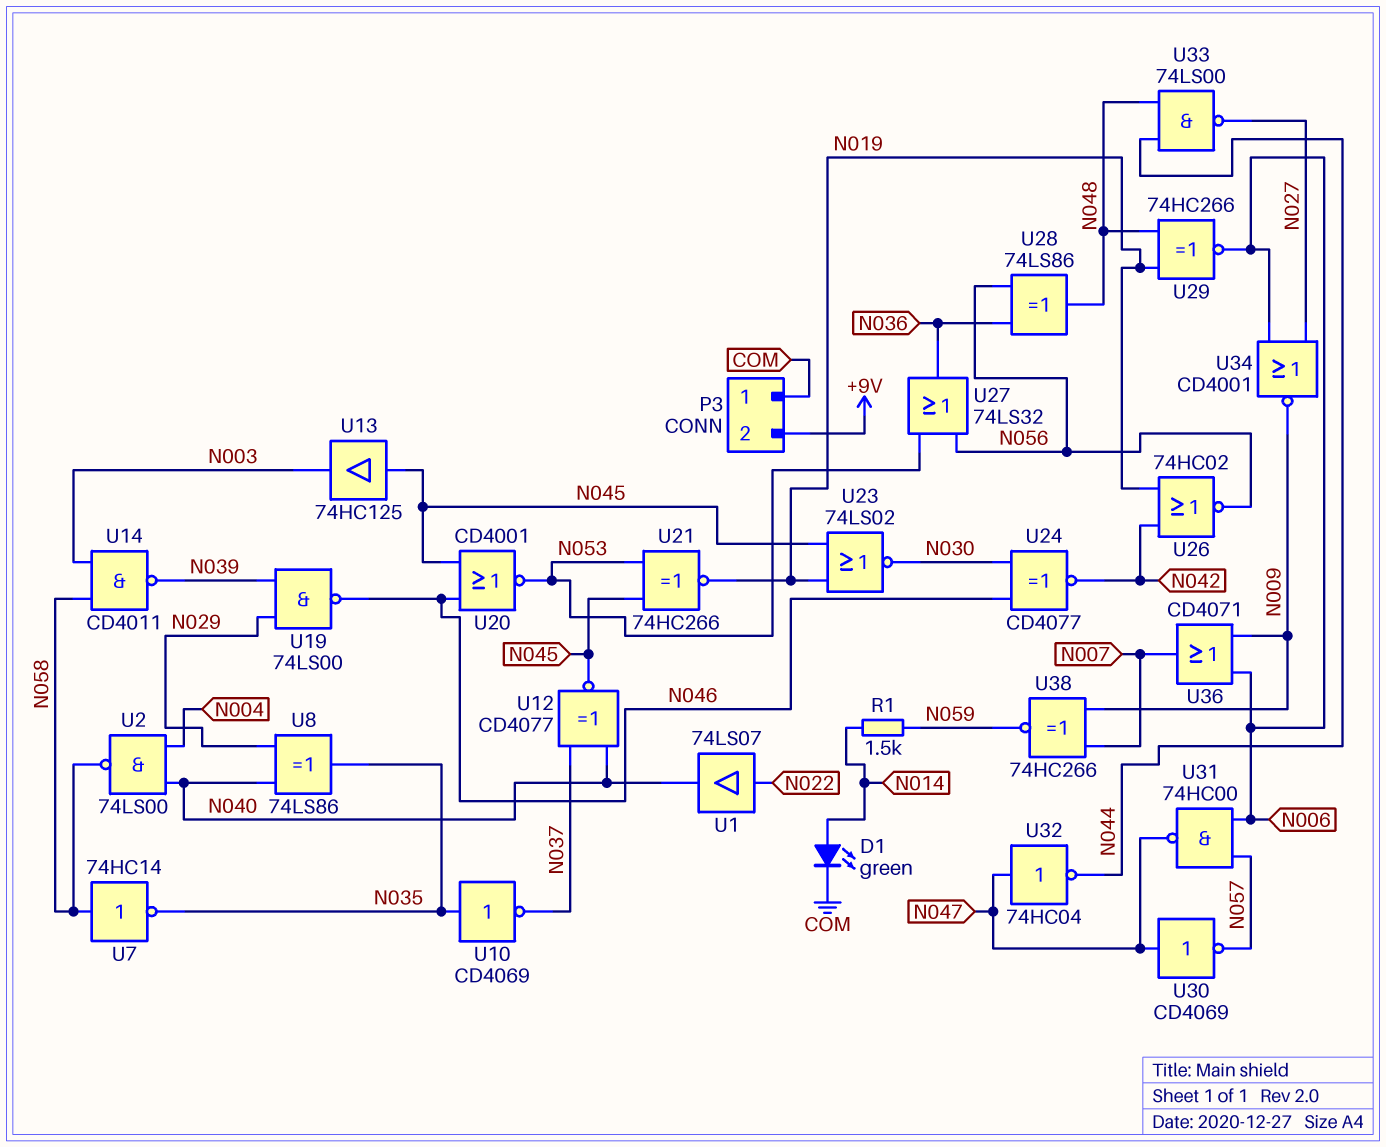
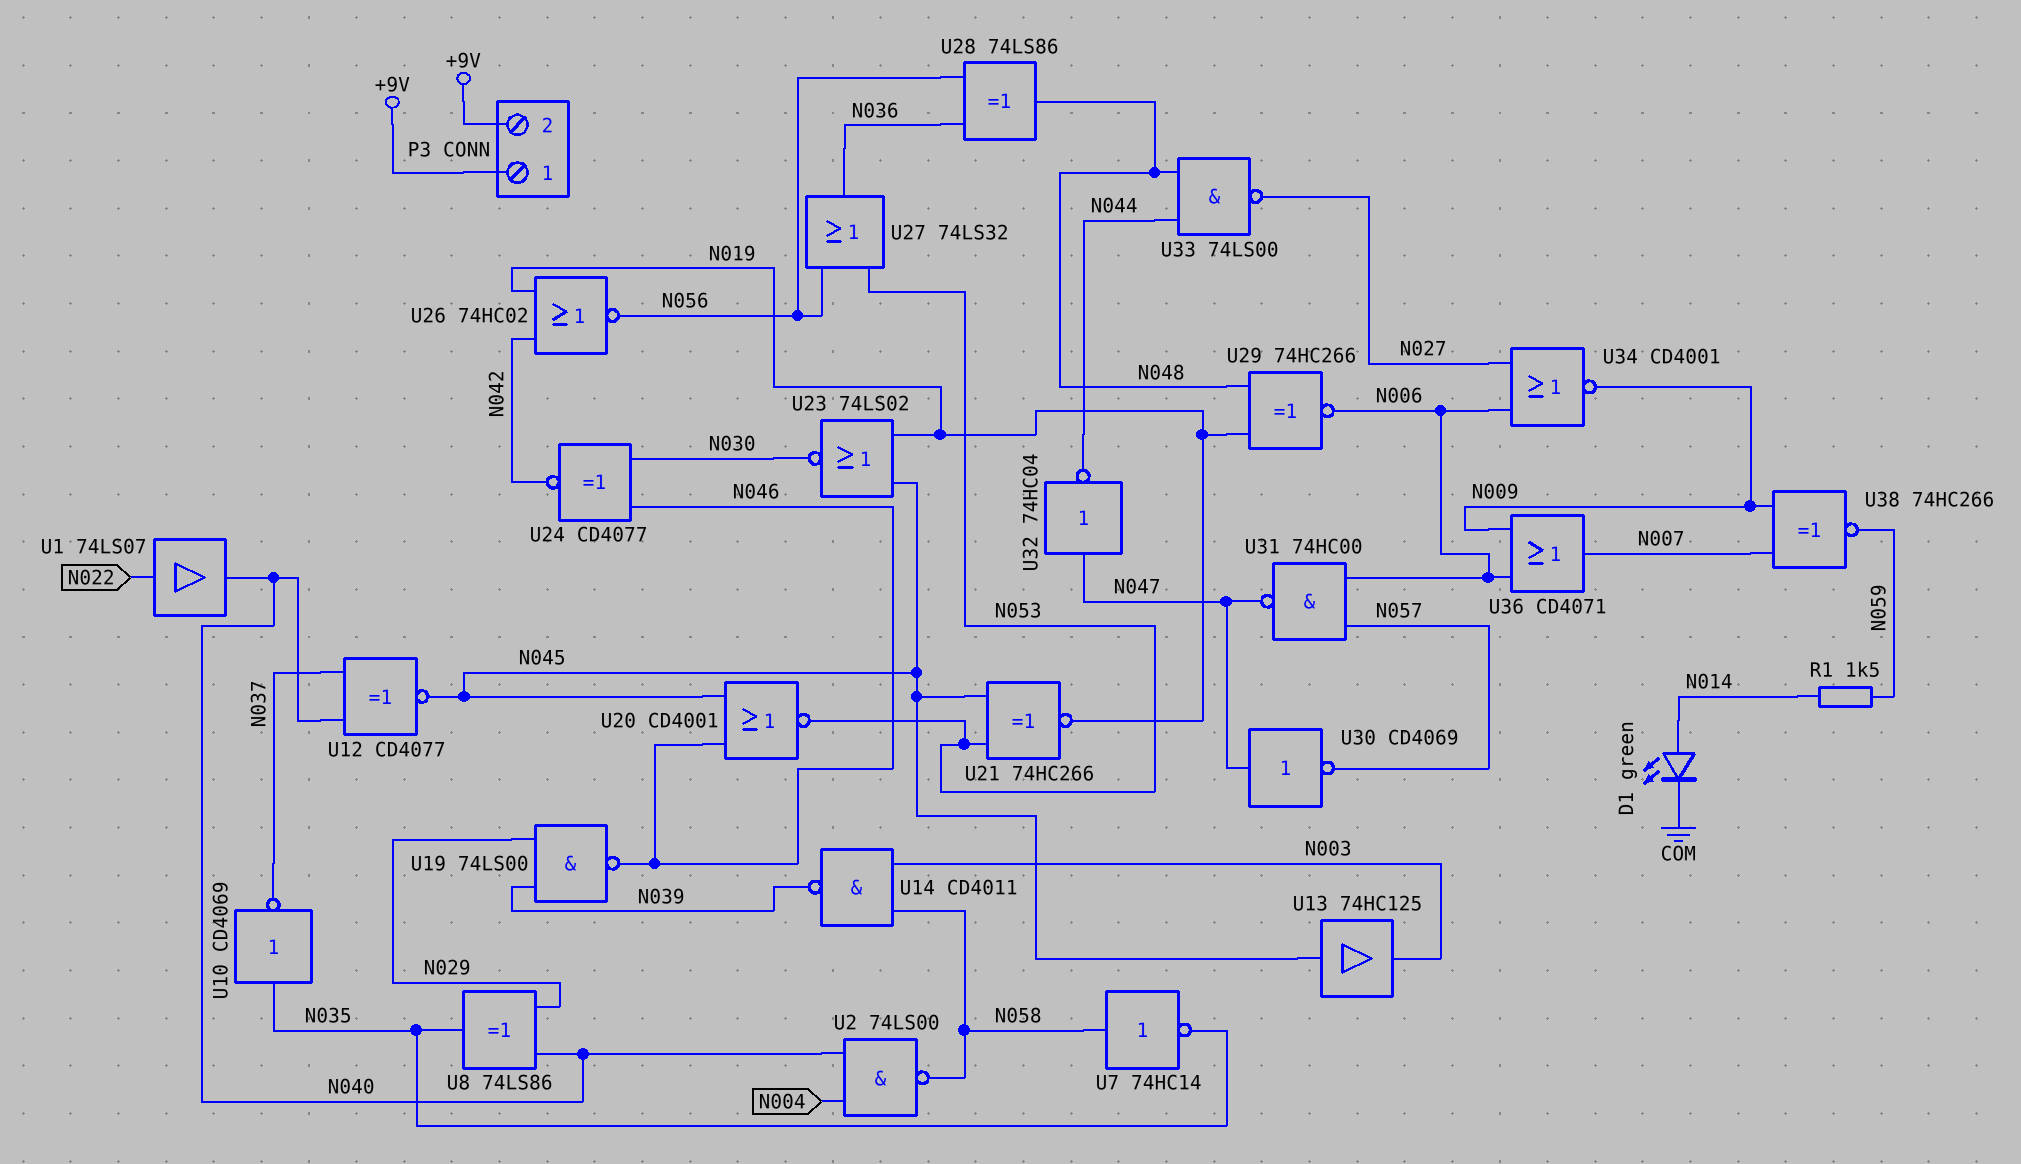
P3 pin 1: COM -> +9V

